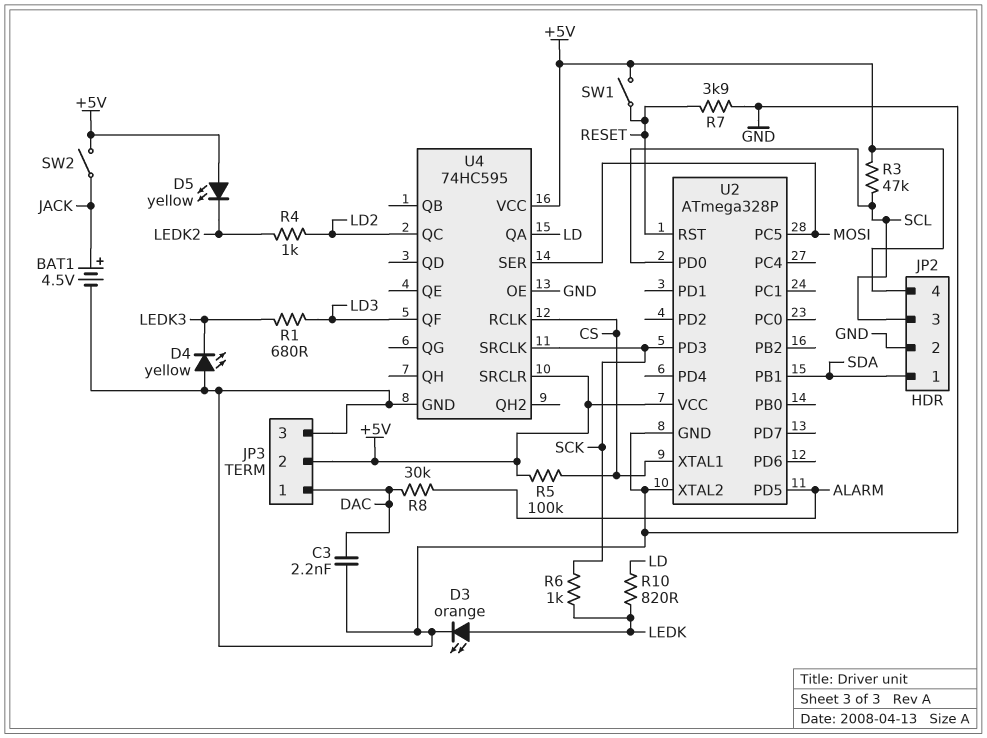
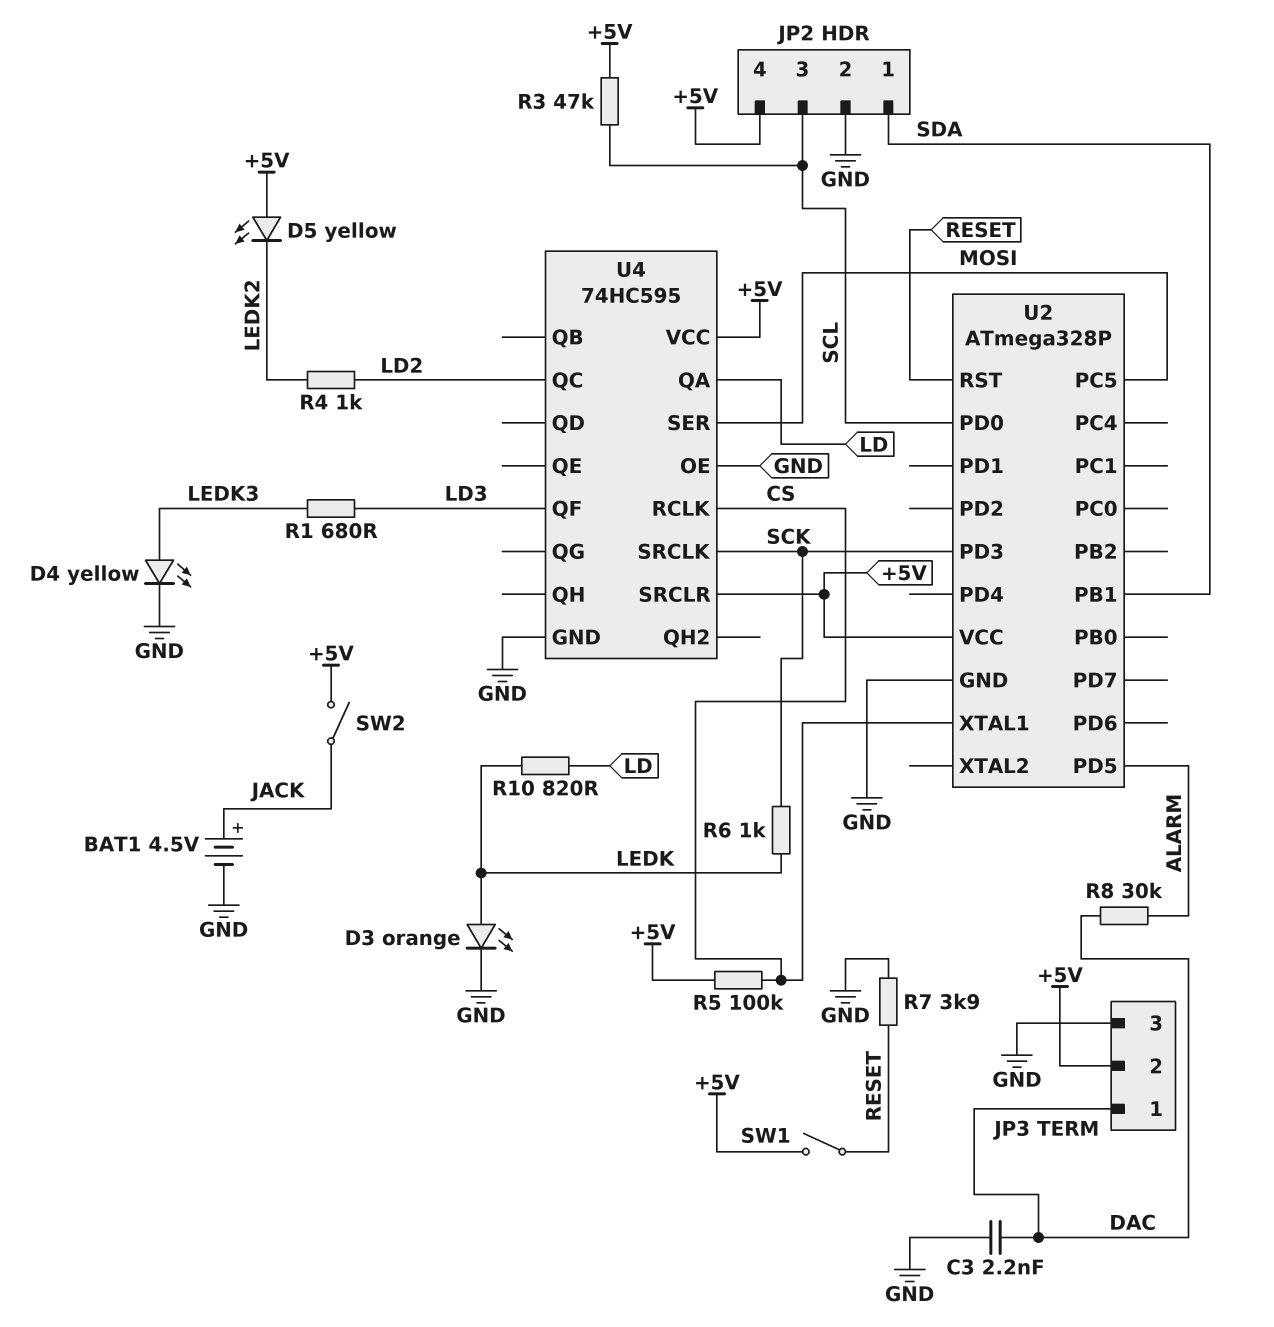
D4: LED yellow (A GND, K LEDK3) -> LED yellow (A LEDK3, K GND)
U2 pin XTAL2: GND -> none

